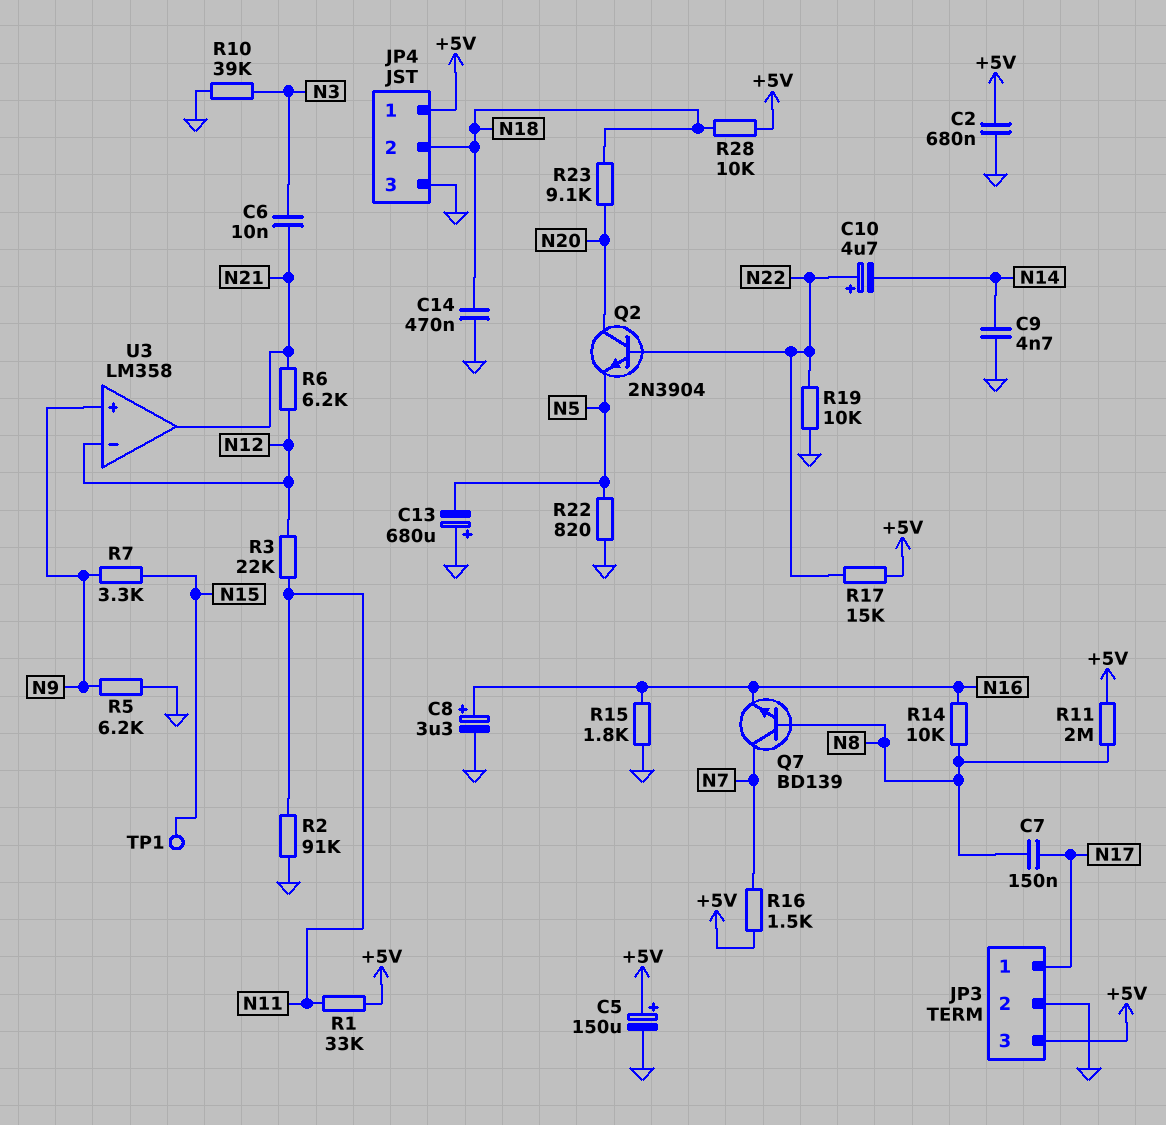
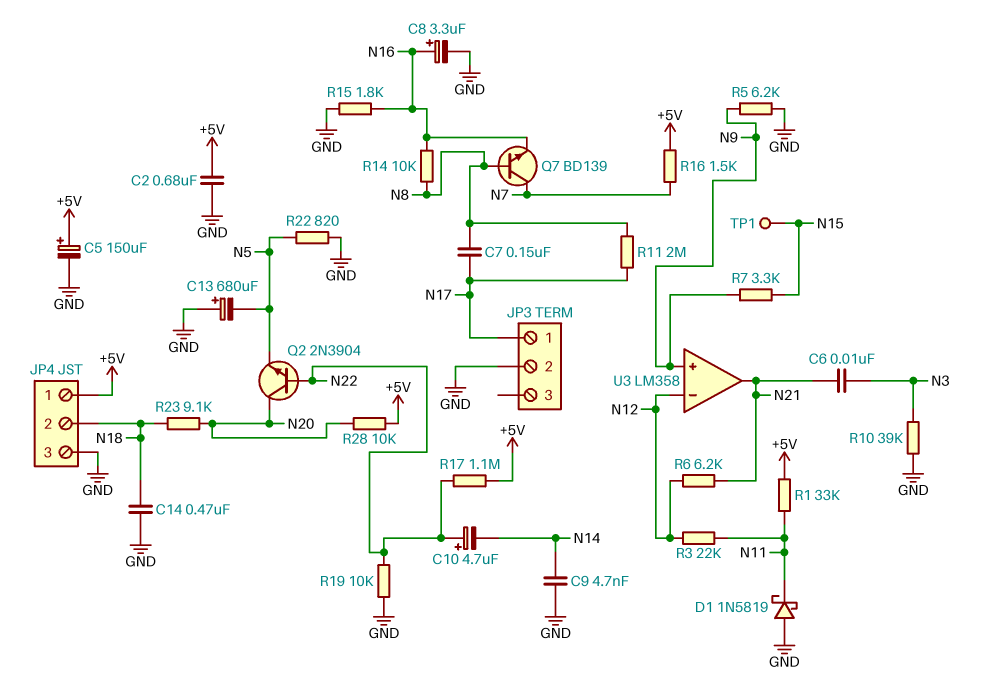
D1: none -> schottky 1N5819 (A GND, K N11)
JP3 pin 3: +5V -> none
R2: 91k (GND, N11) -> none
R11: 2M (+5V, N8) -> 2M (N8, N17)
R17: 15k (+5V, N22) -> 1.1M (+5V, N22)
R28: 10k (+5V, N18) -> 10k (+5V, N20)

